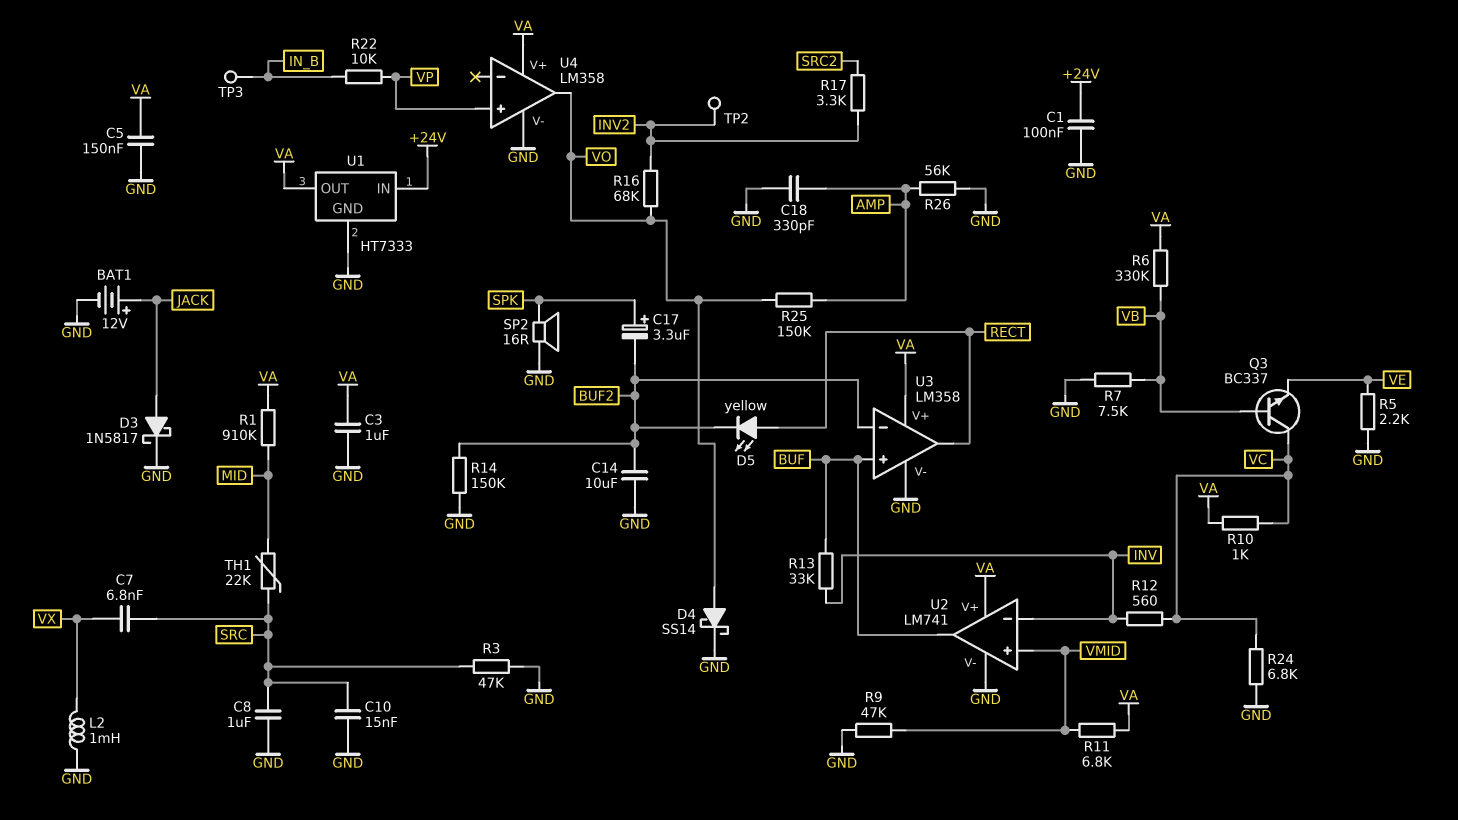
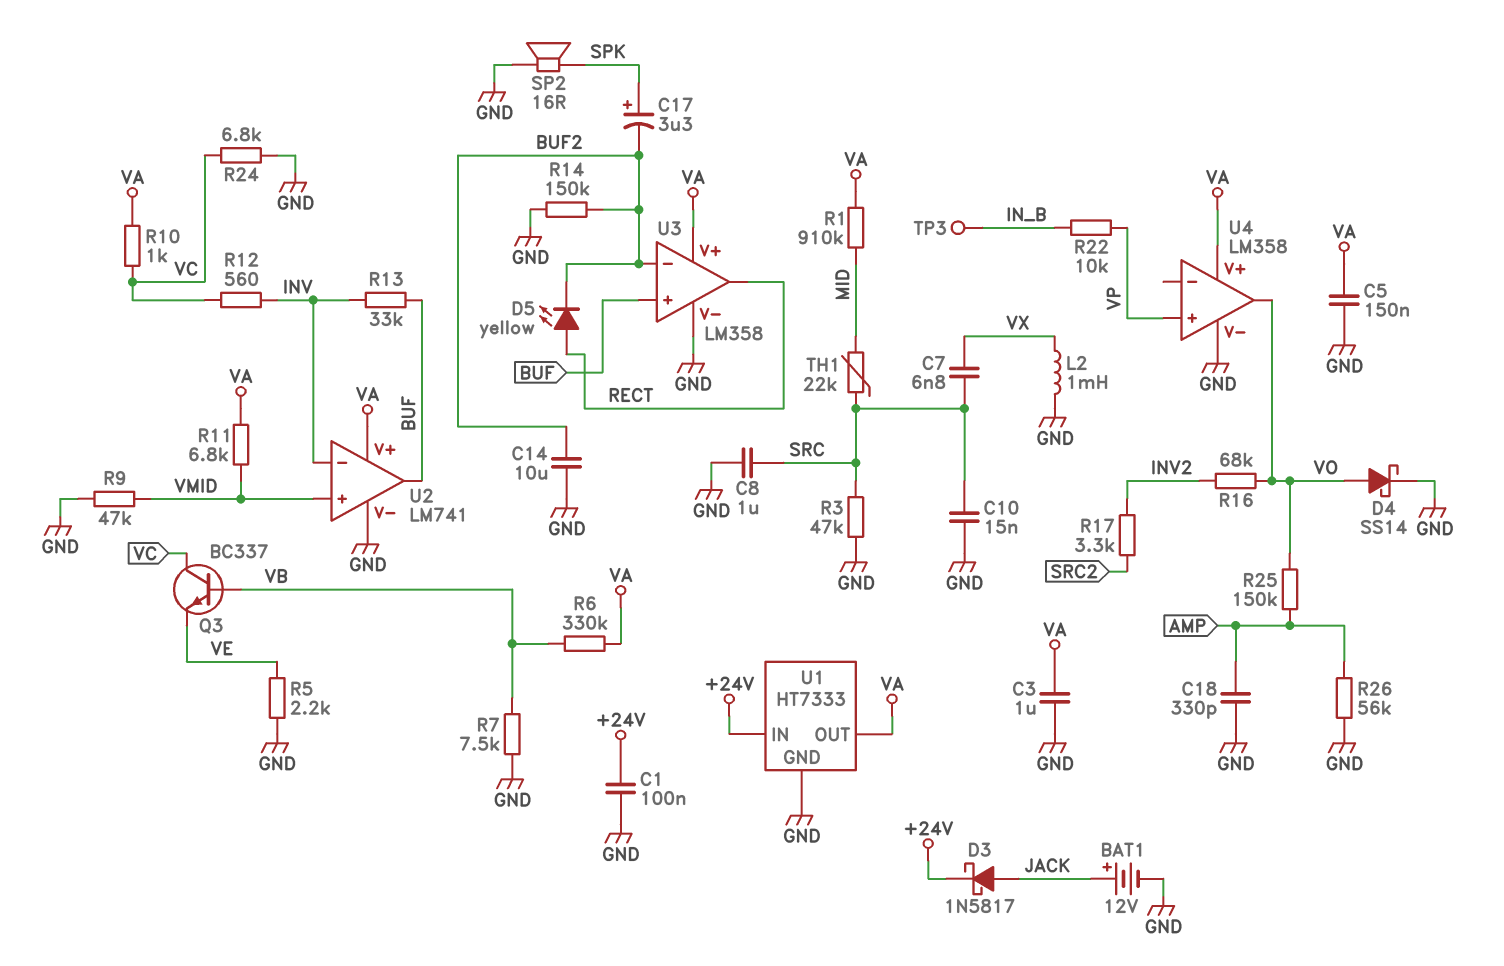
D3: schottky 1N5817 (A JACK, K GND) -> schottky 1N5817 (A JACK, K +24V)
TP2: test point (INV2) -> none

